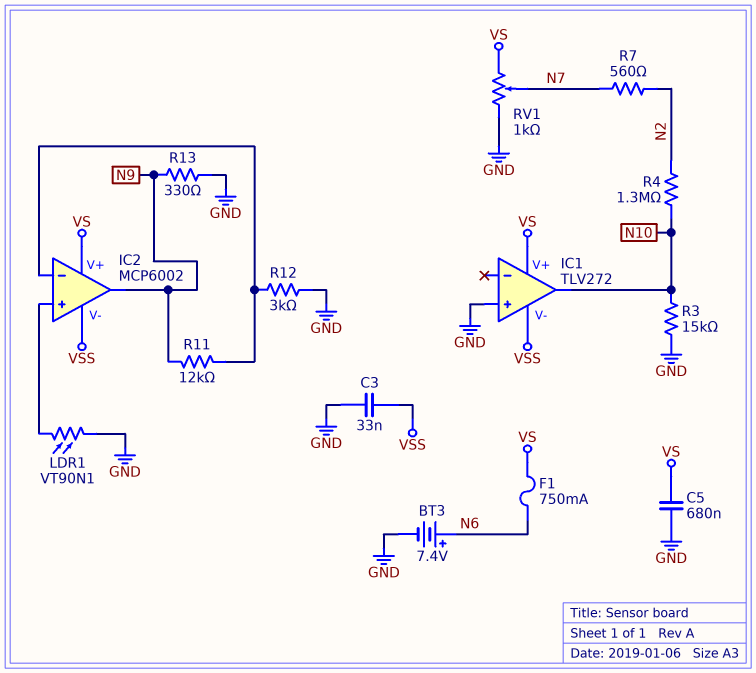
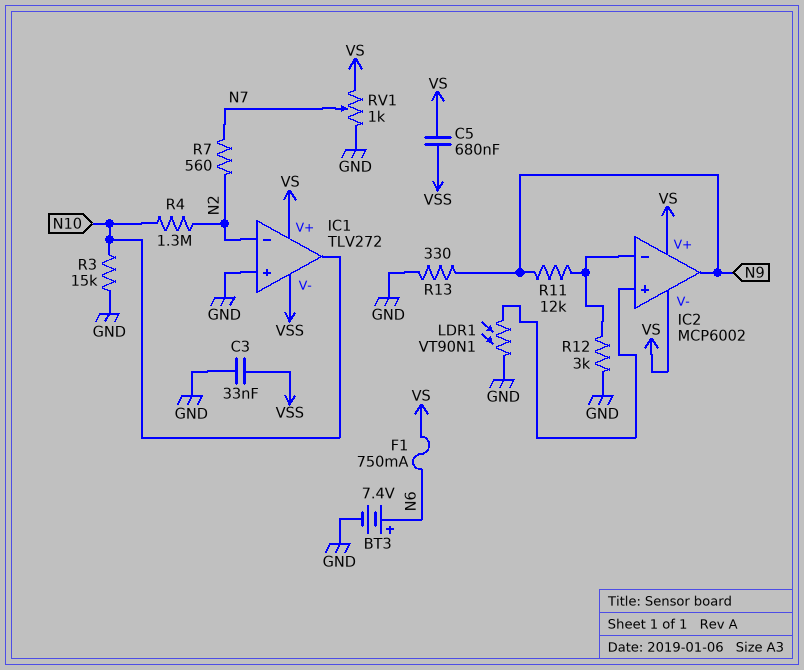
C5: 680nF (GND, VS) -> 680nF (VS, VSS)
IC1 pin in-: none -> N2
IC2 pin V-: VSS -> VS

